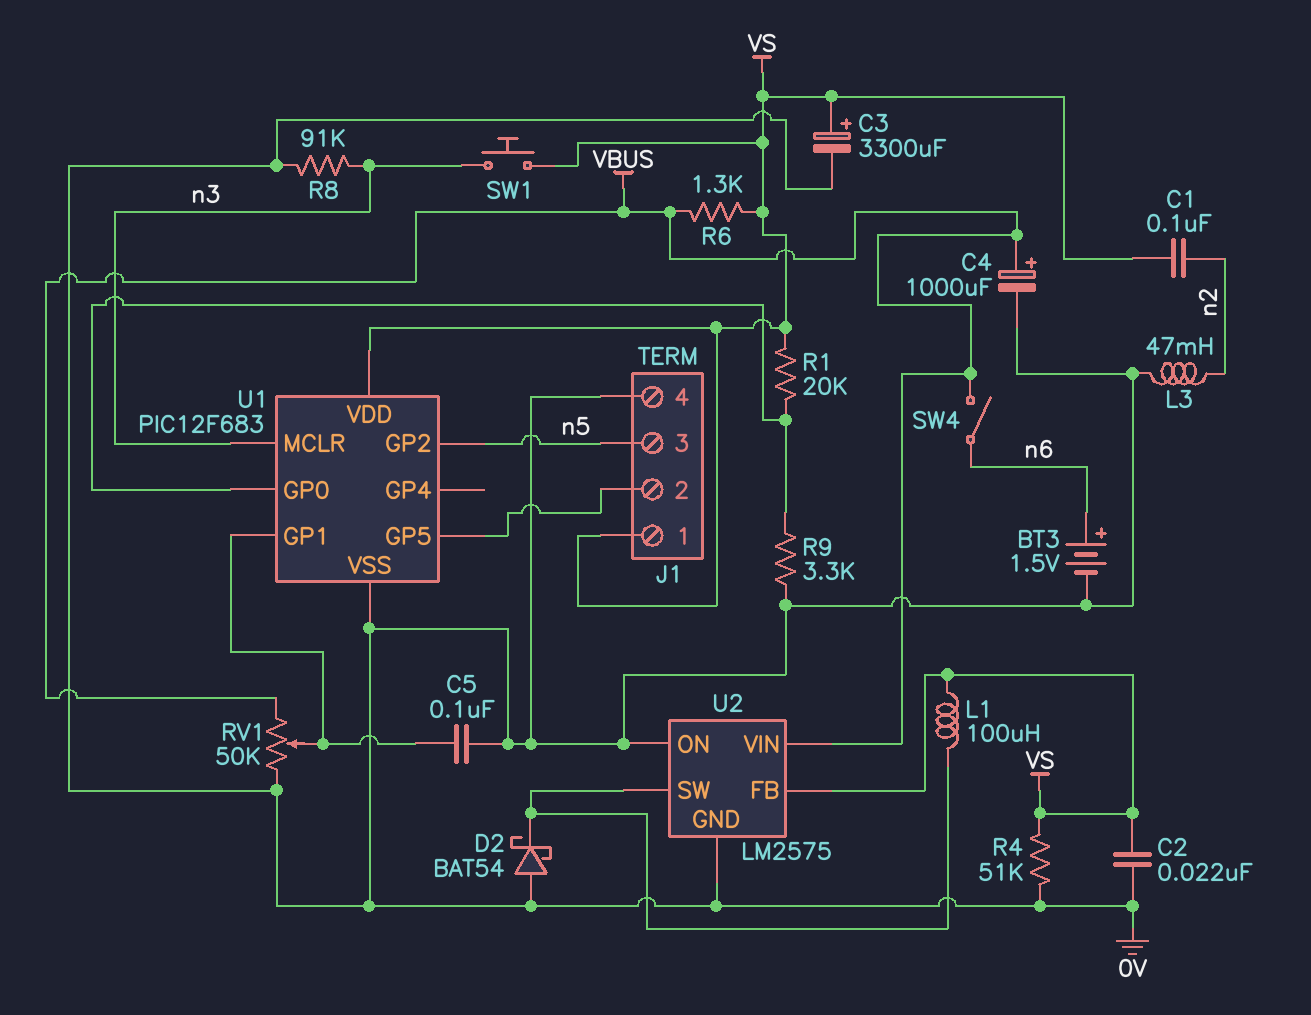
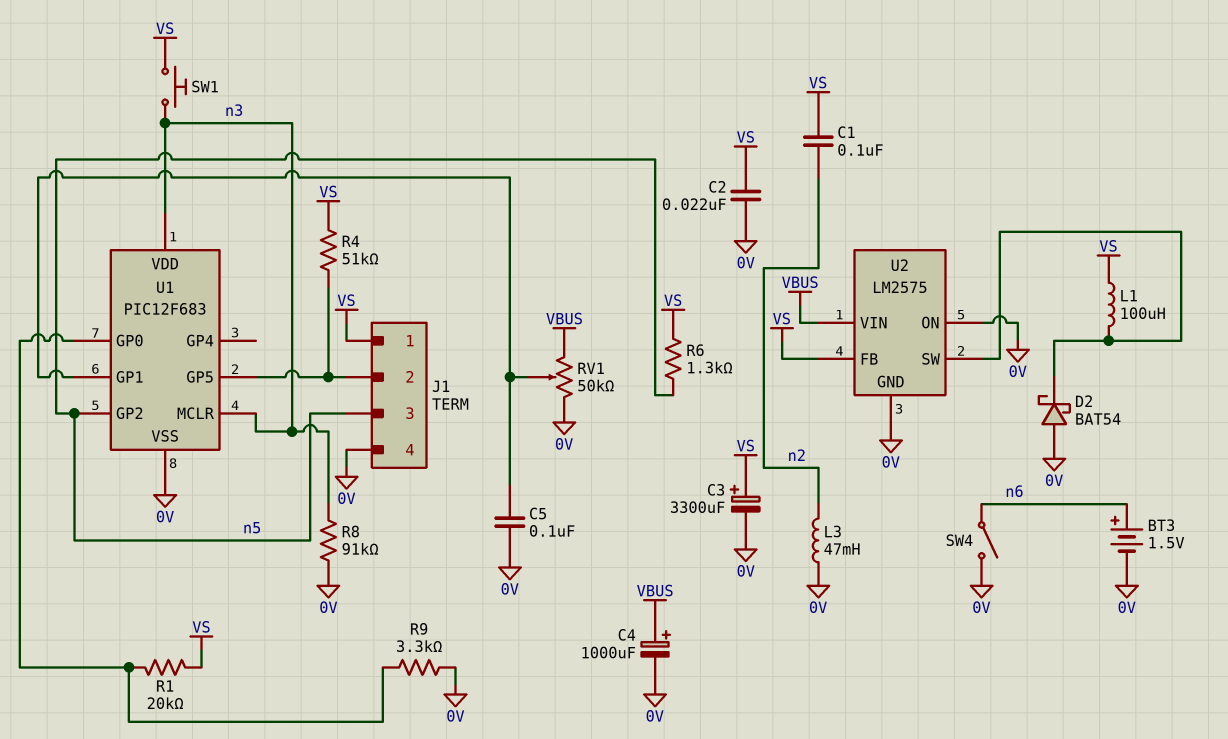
R4: 51k (0V, VS) -> 51k (J1/2, VS)
R6: 1.3k (VBUS, VS) -> 1.3k (VS, n5)
SW4: switch (VBUS, n6) -> switch (0V, n6)
U1 pin VDD: VS -> n3

